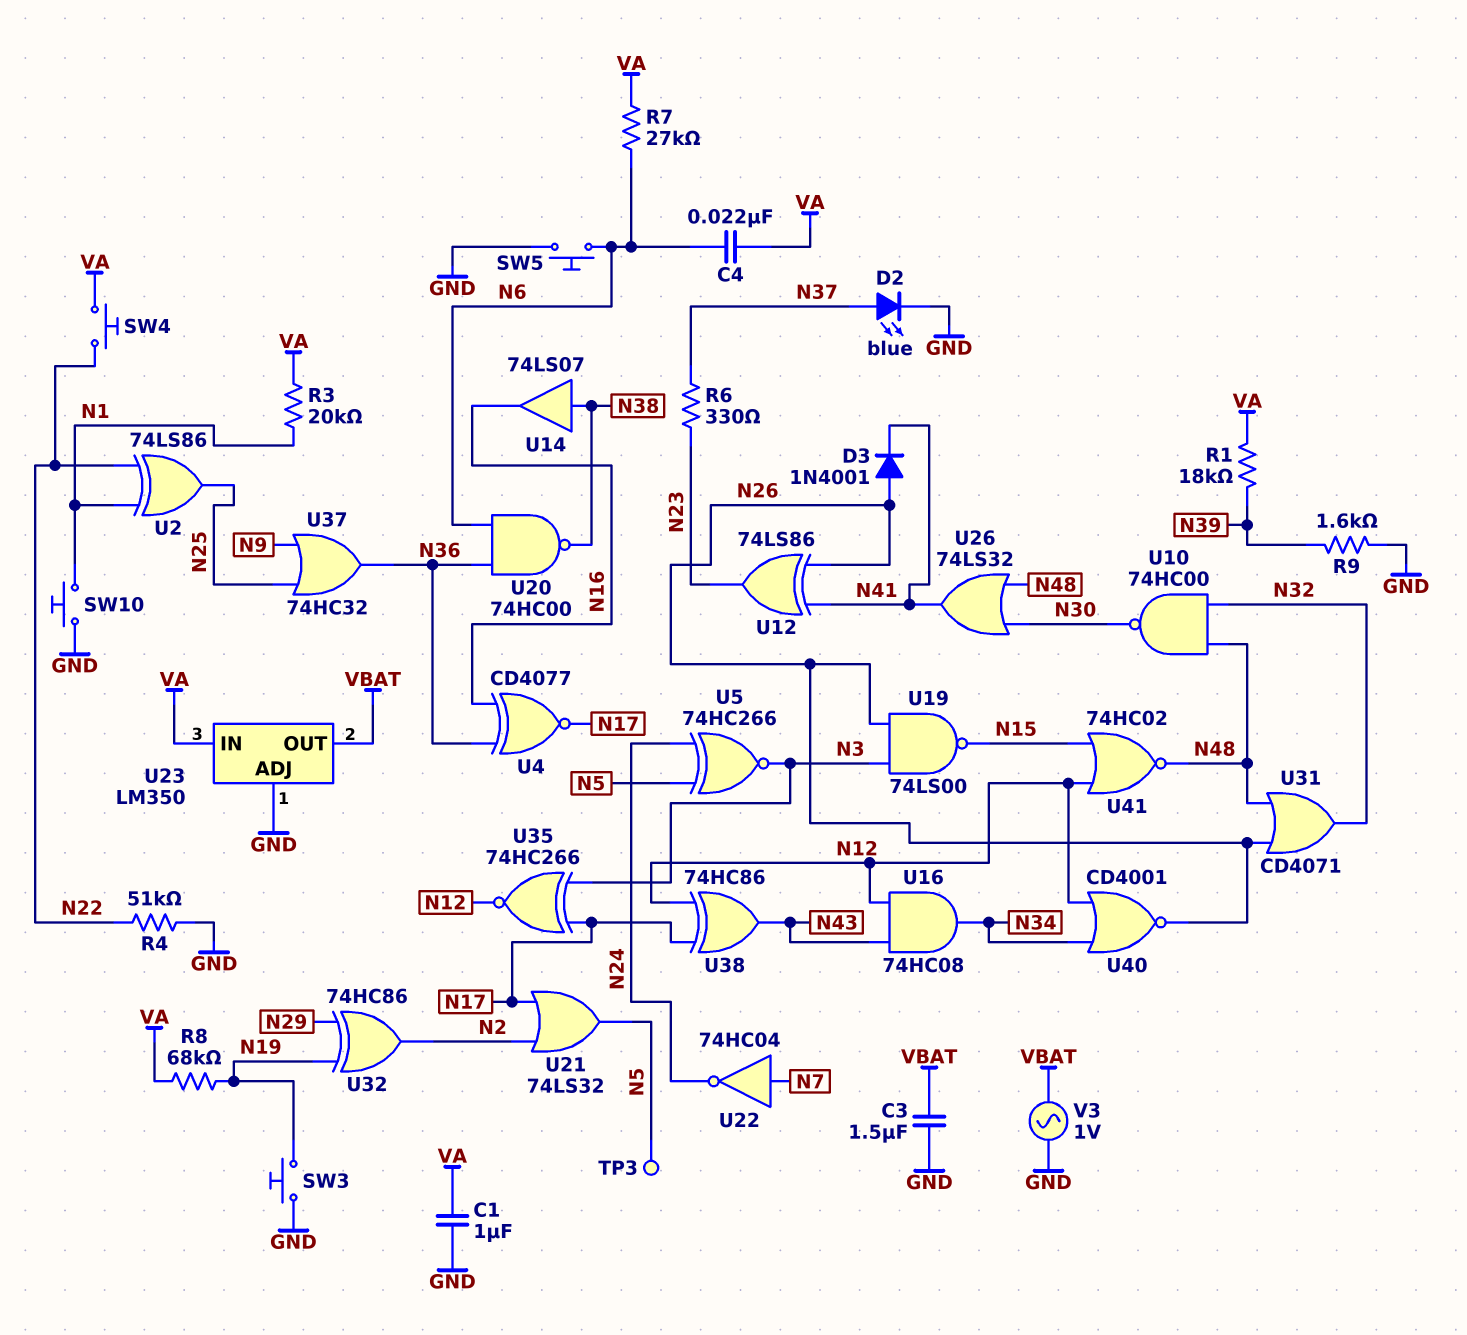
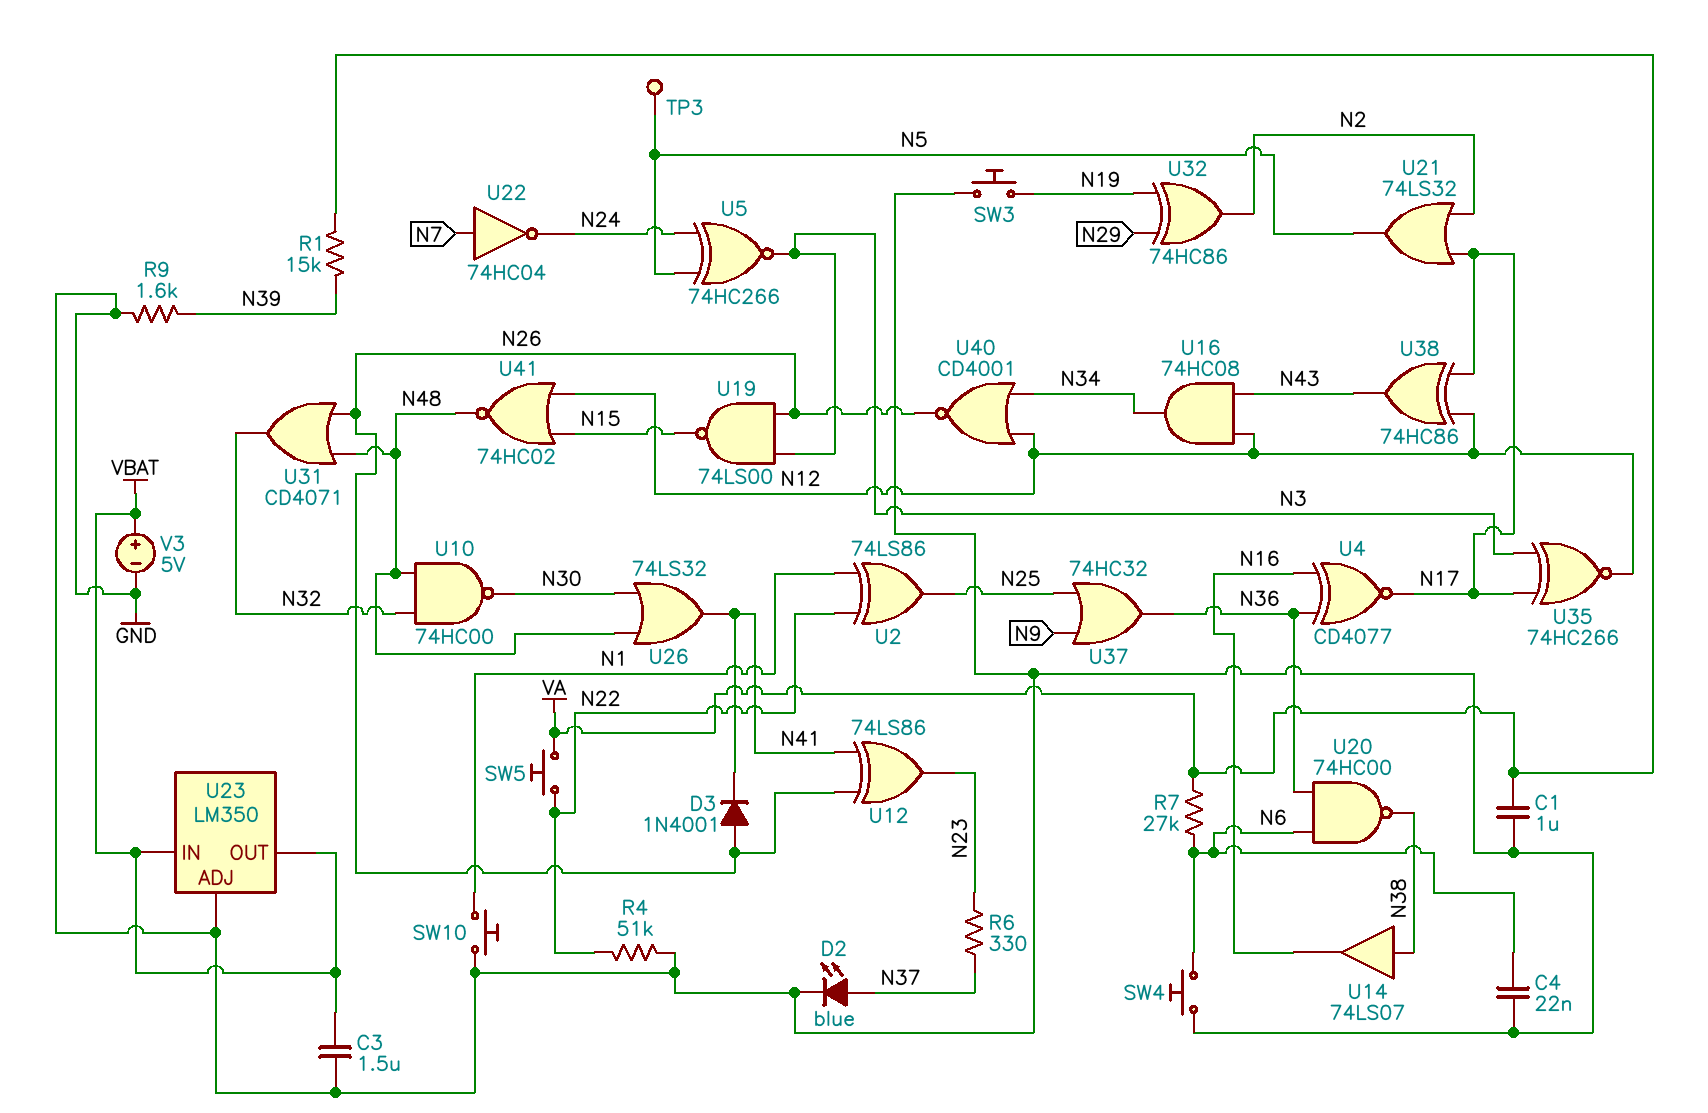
C4: 22nF (N6, VA) -> 22nF (GND, N6)
R1: 18k (N39, VA) -> 15k (N39, VA)
R3: 20k (N1, VA) -> none
R8: 68k (N19, VA) -> none
SW4: button (N22, VA) -> button (GND, N6)
SW5: button (GND, N6) -> button (N22, VA)
U23 pin IN: VA -> VBAT
V3: AC 1V (GND, VBAT) -> 5V (plus VBAT, minus GND)

